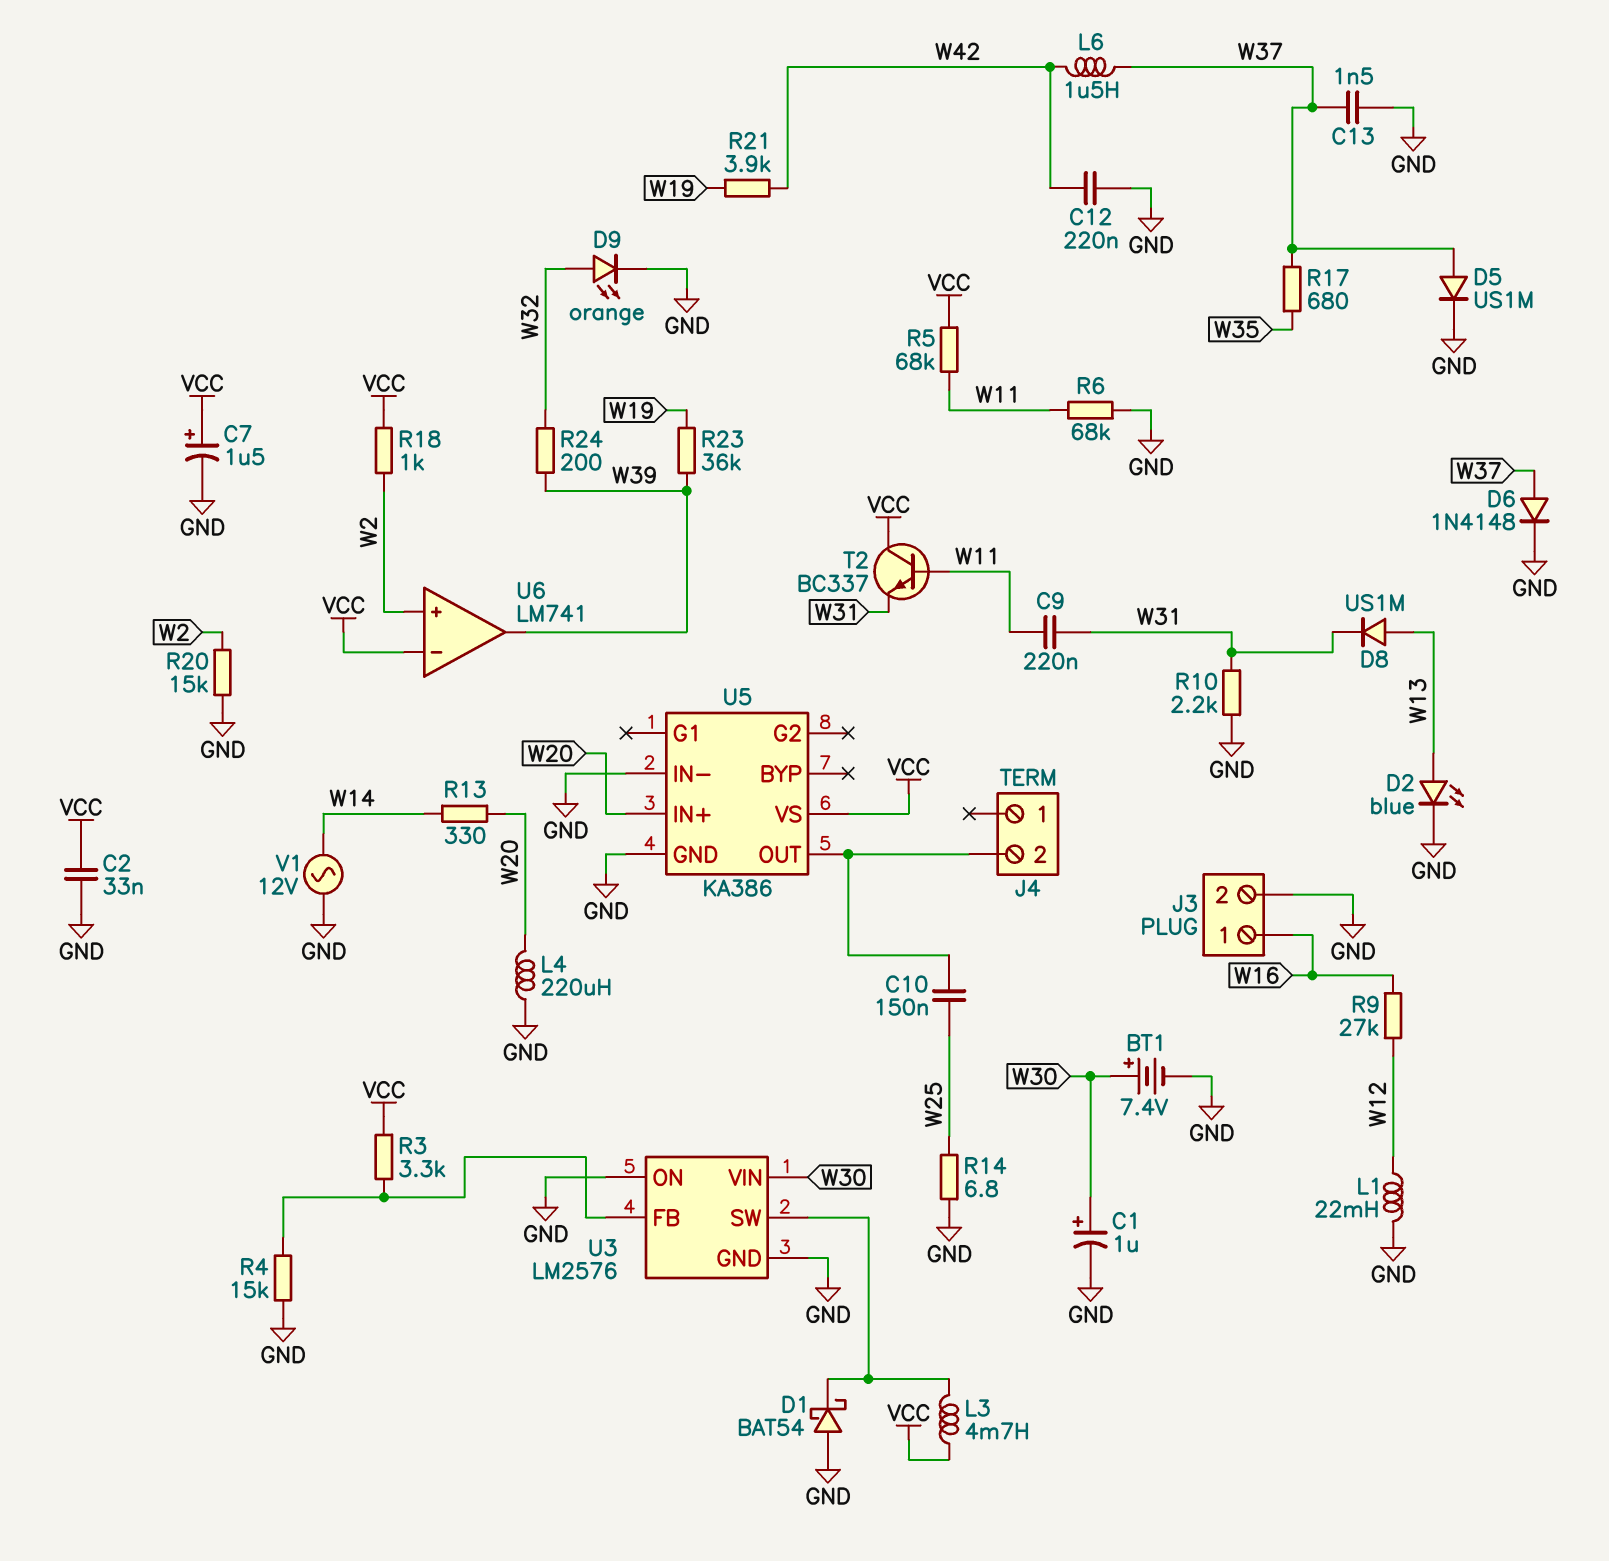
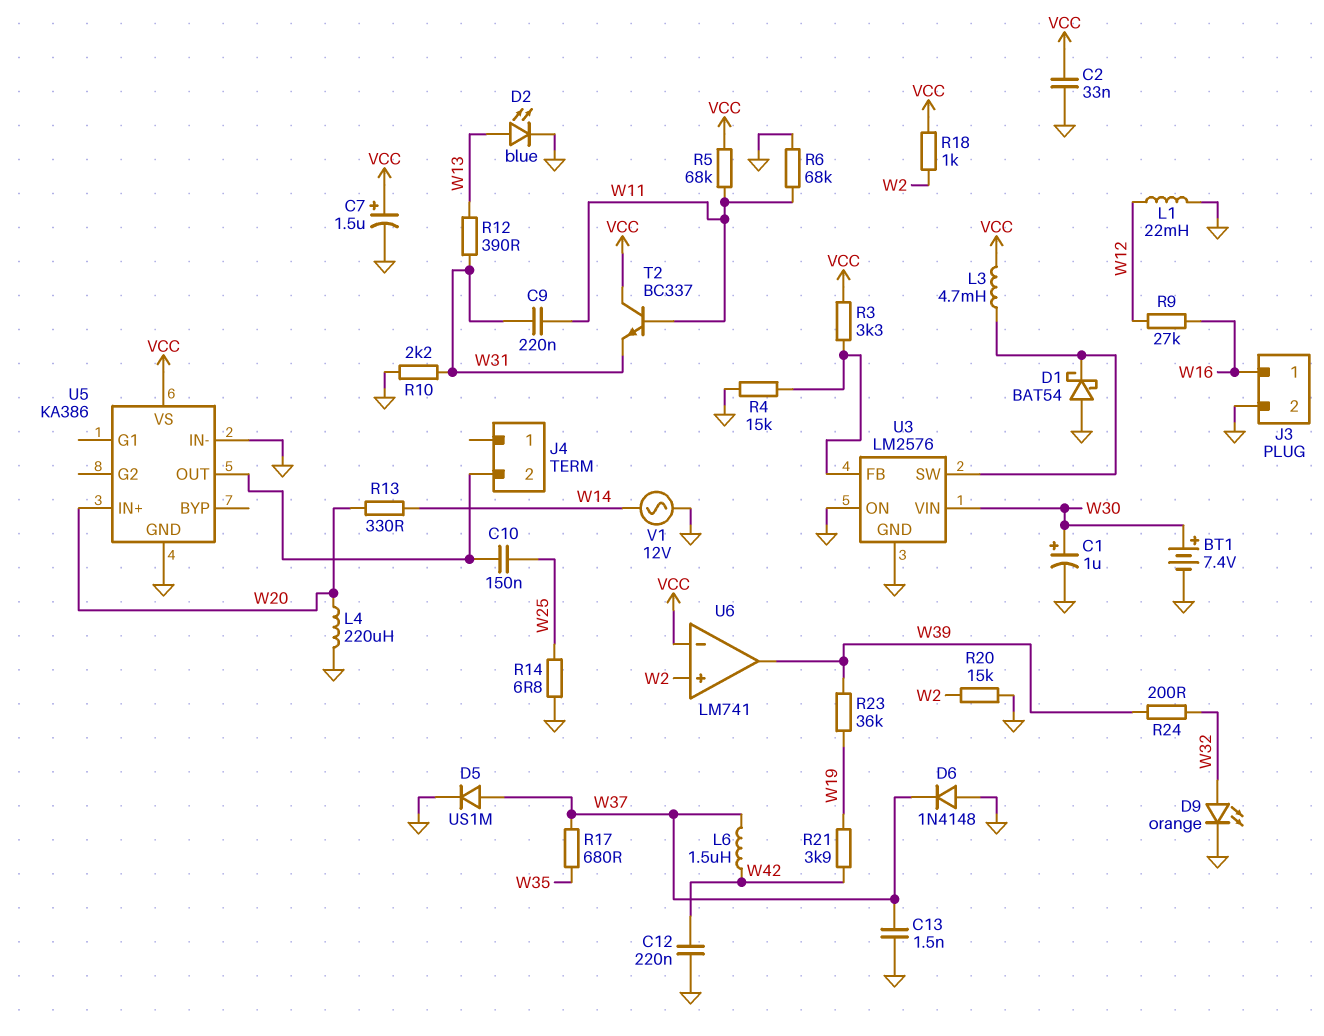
D6: diode 1N4148 (A W37, K GND) -> diode 1N4148 (A GND, K W37)
D8: diode US1M (A W13, K W31) -> none
R12: none -> 390 (W13, W31)

